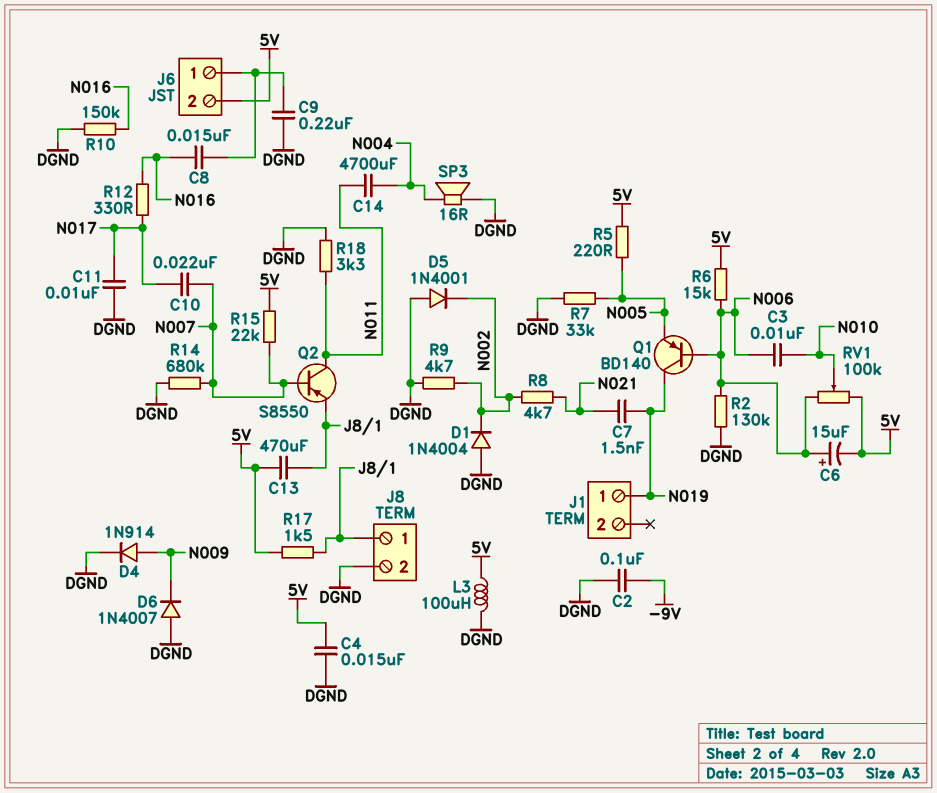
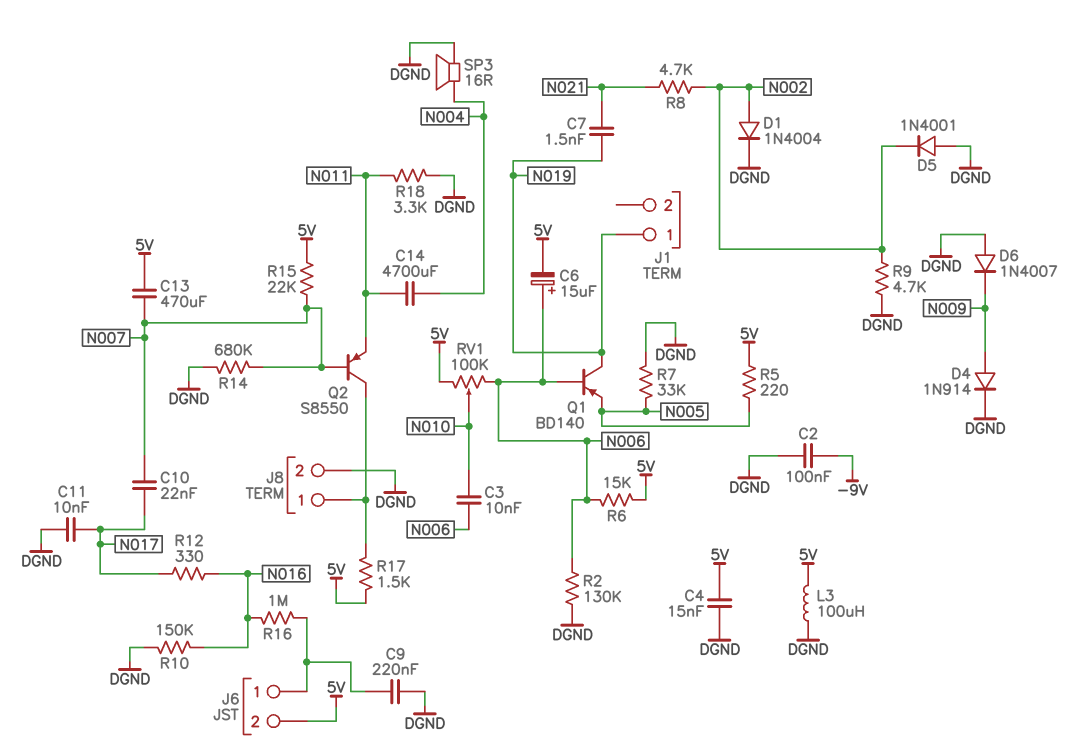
C8: 15nF (J6/1, N016) -> none
C13: 470uF (5V, J8/1) -> 470uF (5V, N007)
D1: diode 1N4004 (A DGND, K N002) -> diode 1N4004 (A N002, K DGND)
Q2: PNP S8550 (B N007, C N011, E J8/1) -> PNP S8550 (B N007, C J8/1, E N011)
R16: none -> 1M (J6/1, N016)

